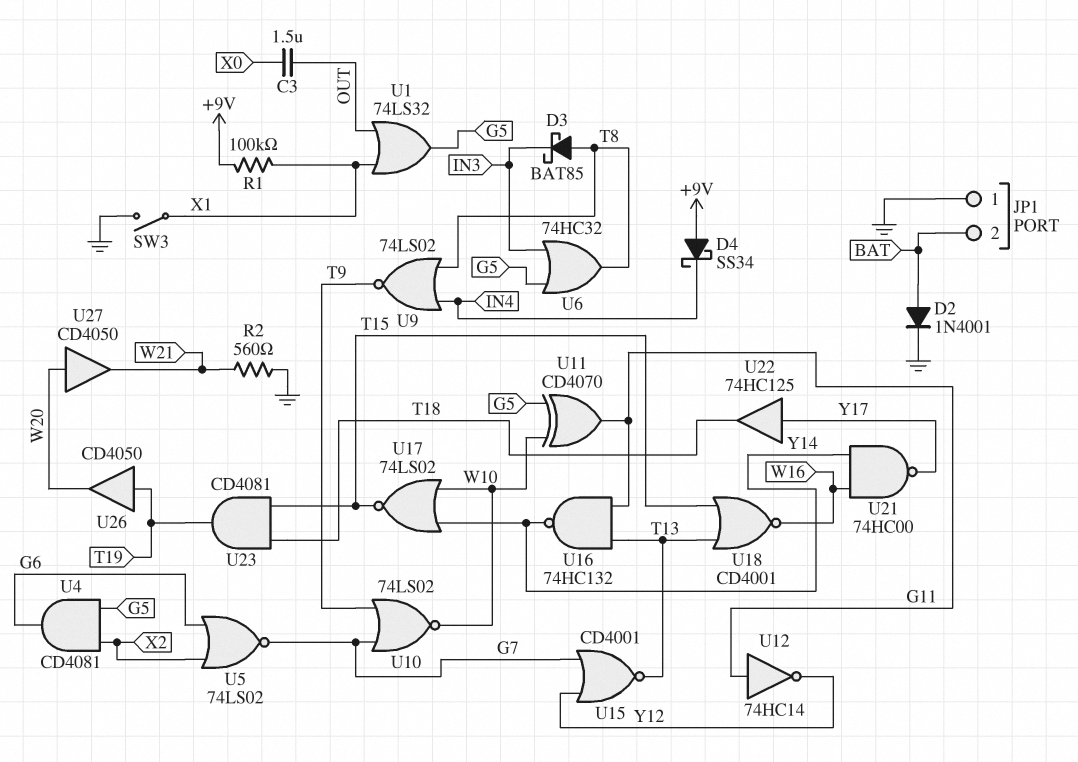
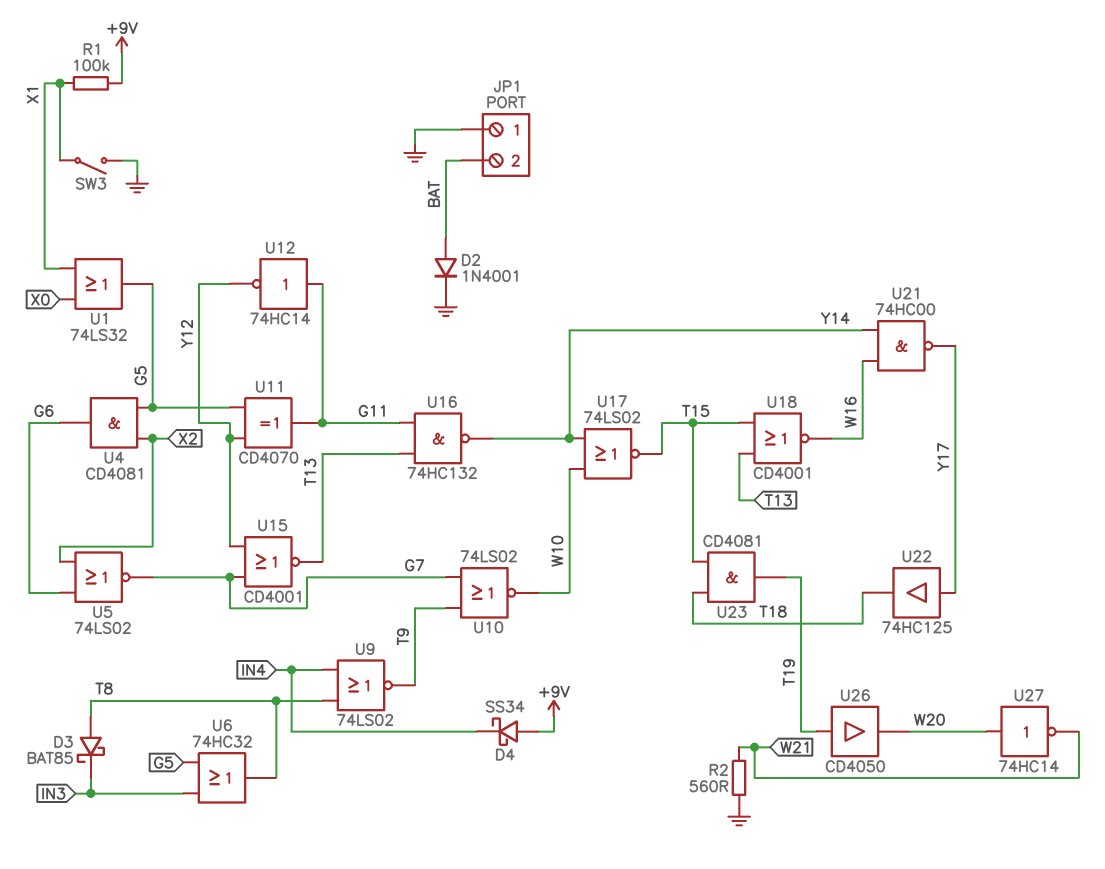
C3: 1.5uF (OUT, X0) -> none
U1: OR 74LS32 (in OUT, in X1, out G5) -> OR 74LS32 (in X0, in X1, out G5)
U11: XOR CD4070 (in G5, in W10, out G11) -> XOR CD4070 (in G5, in Y12, out G11)
U27: buffer CD4050 (in W20, out W21) -> NOT 74HC14 (in W20, out W21)

